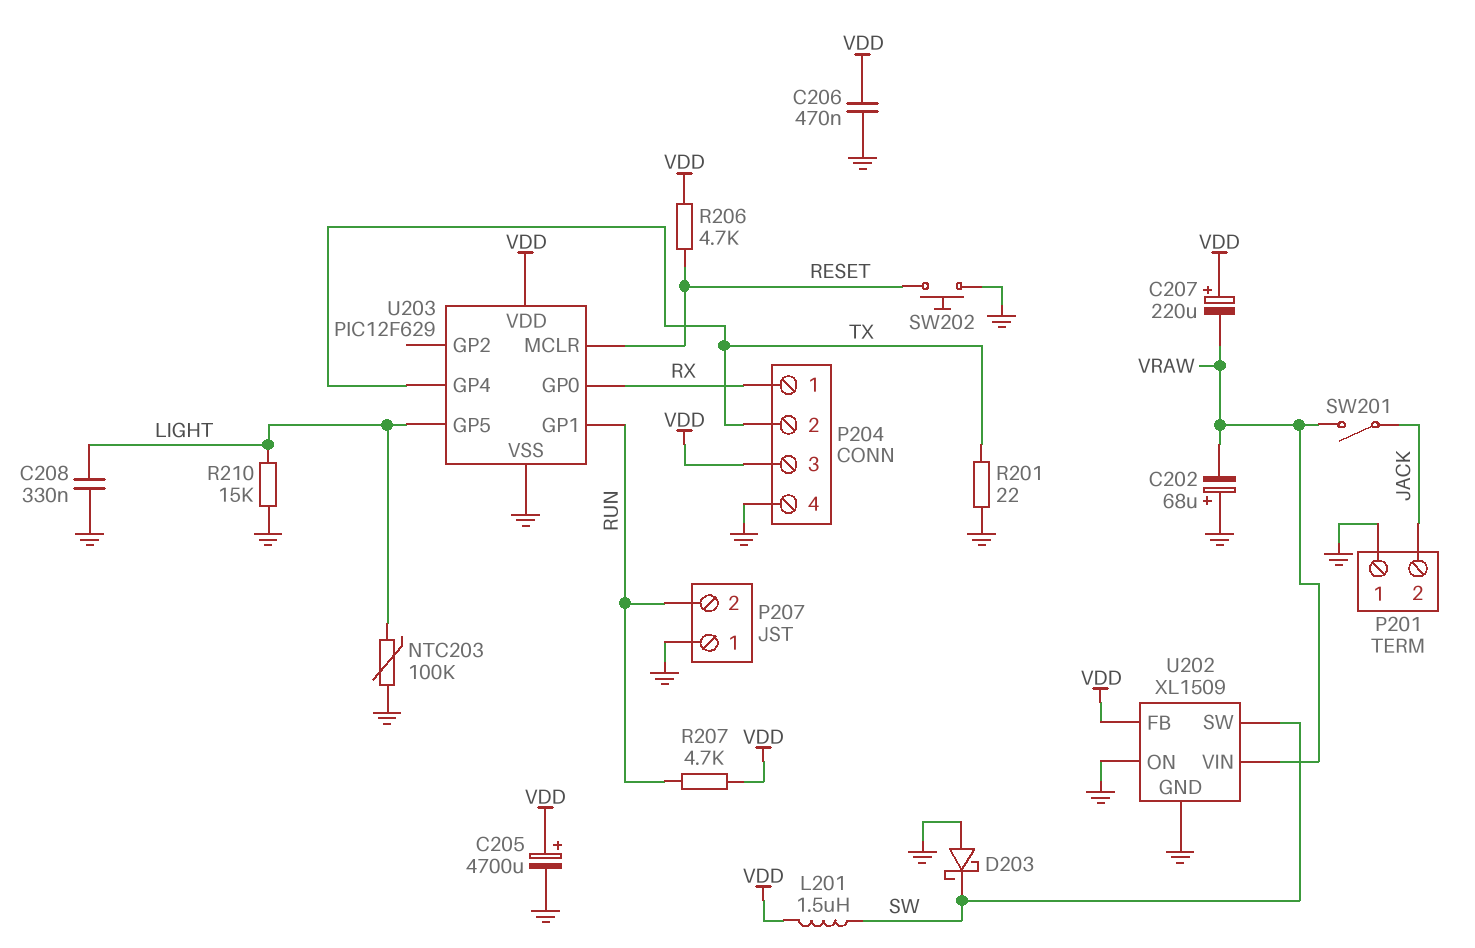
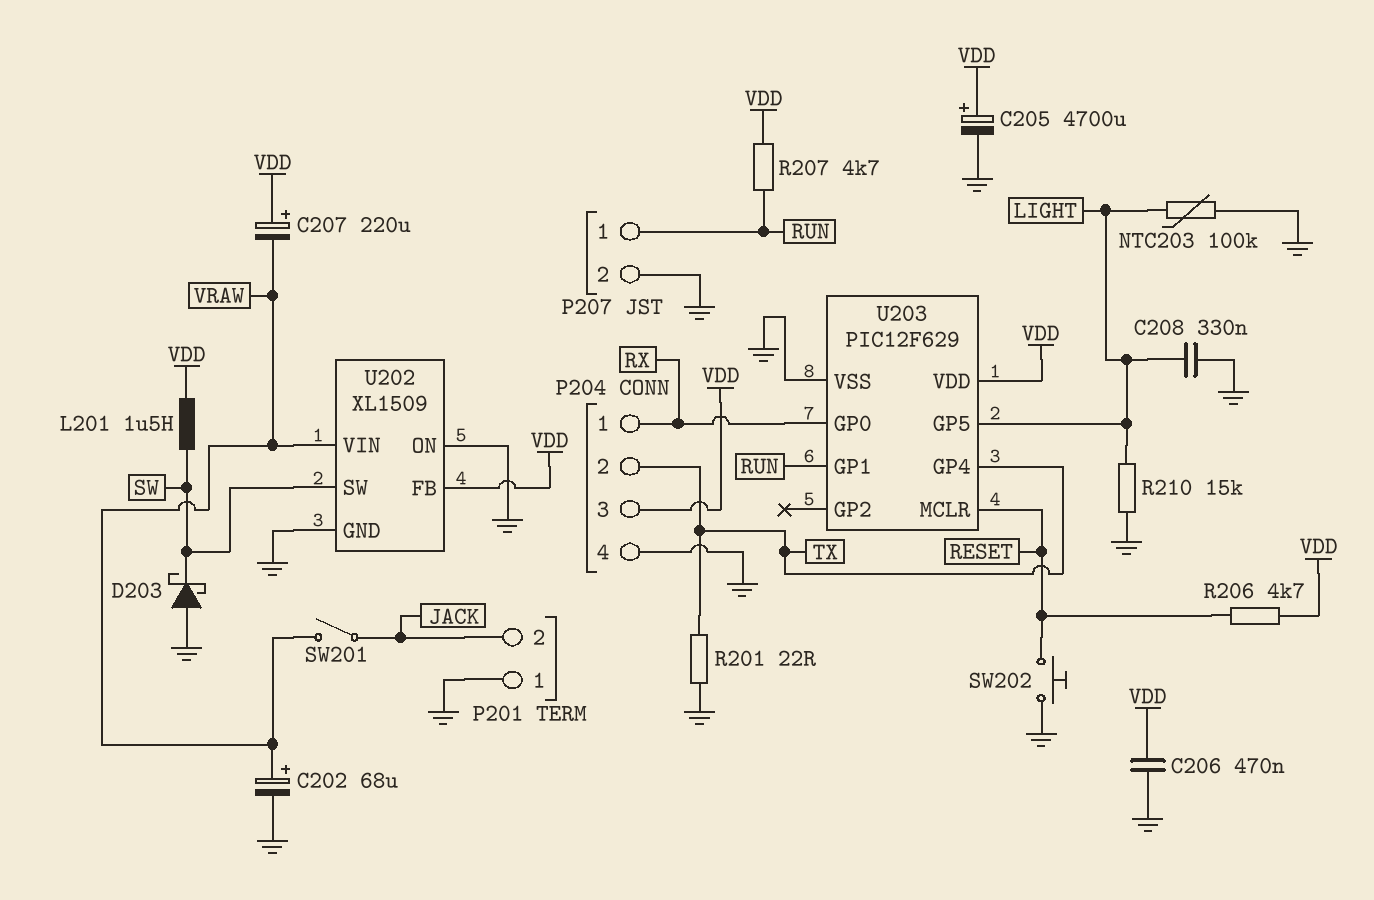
C202: 68uF (plus GND, minus VRAW) -> 68uF (plus VRAW, minus GND)
P207 pin 1: GND -> RUN
P207 pin 2: RUN -> GND

